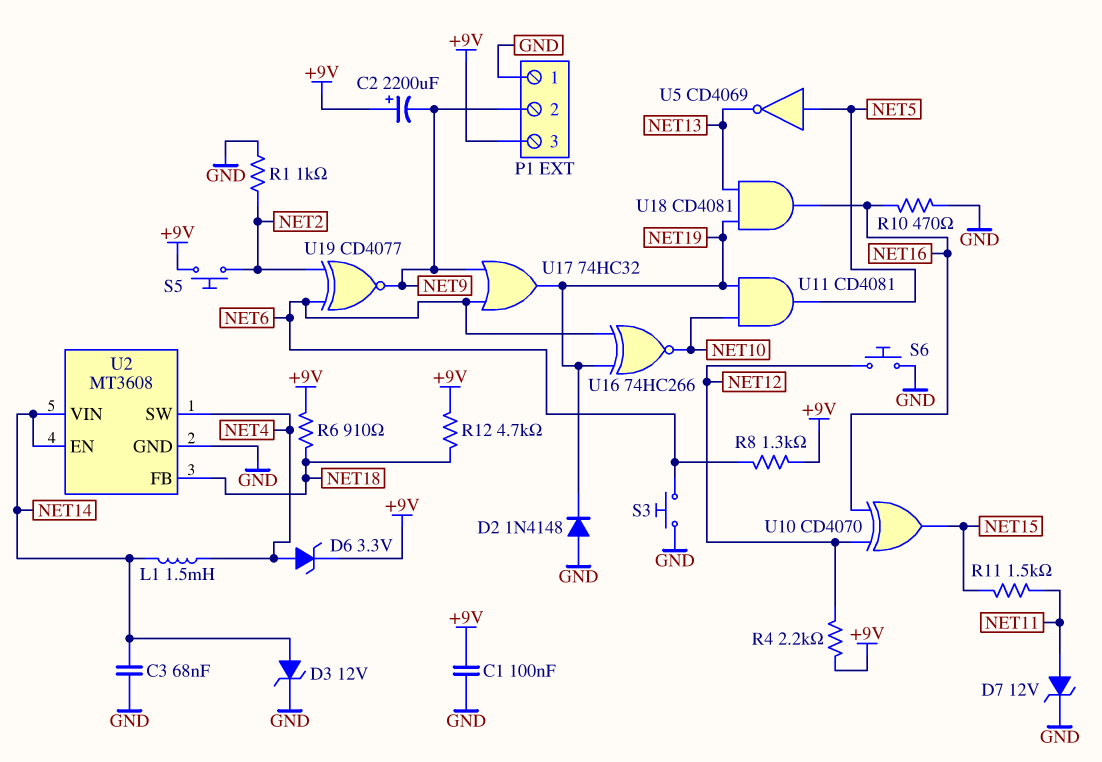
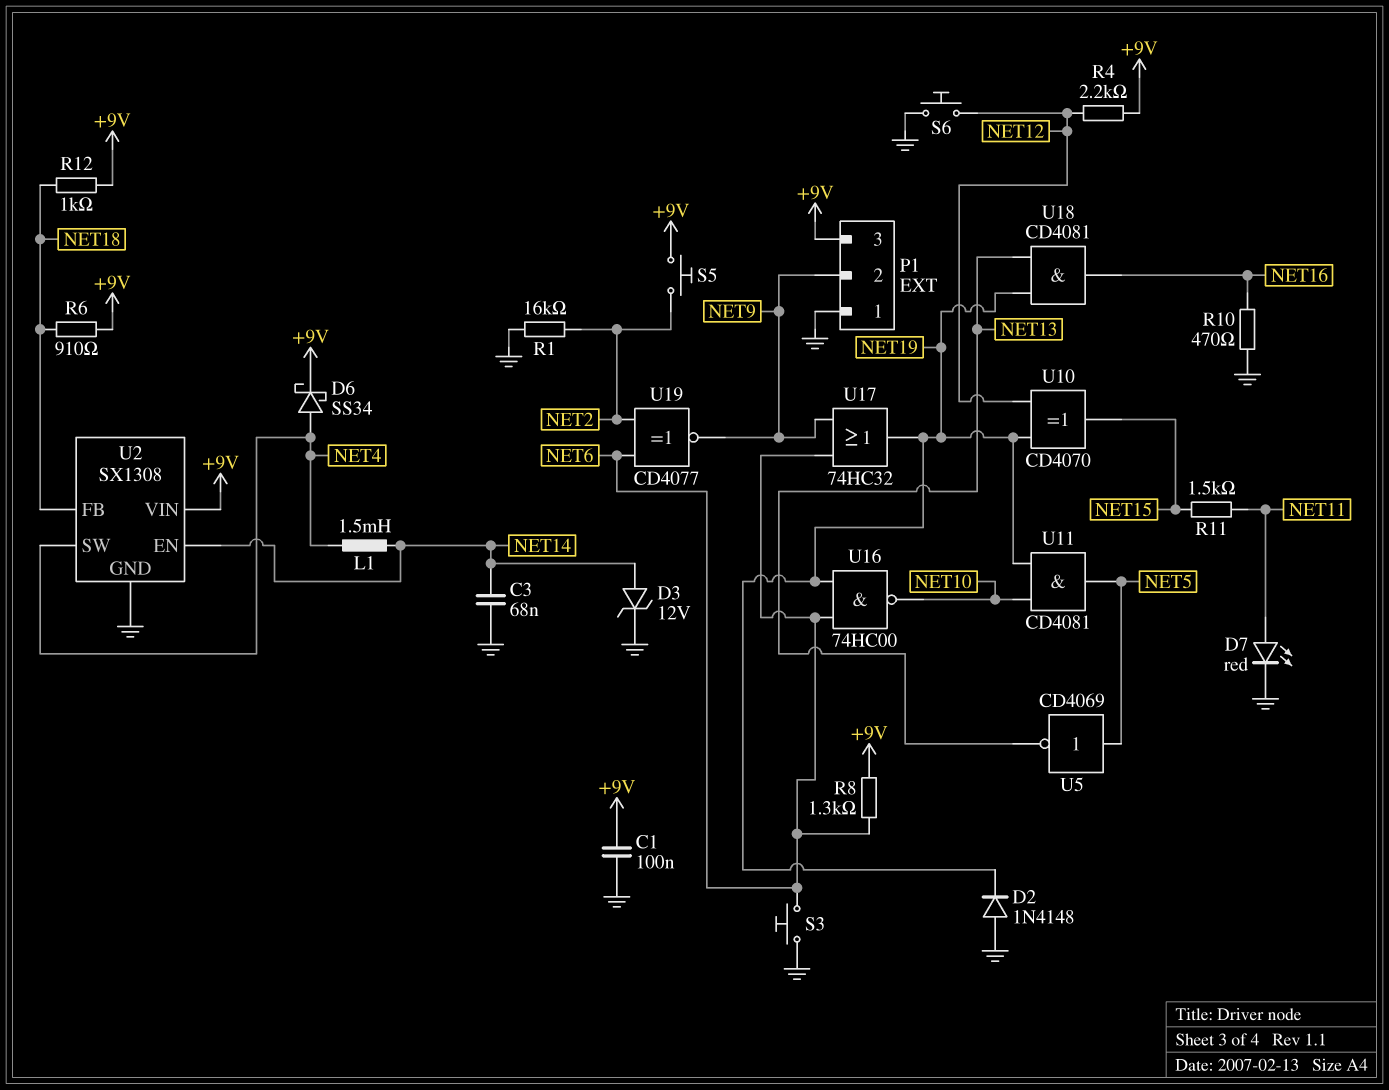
C2: 2200uF (plus +9V, minus NET9) -> none
D6: zener 3.3V (A NET4, K +9V) -> schottky SS34 (A NET4, K +9V)
D7: zener 12V (A NET11, K GND) -> LED red (A NET11, K GND)
R1: 1k (GND, NET2) -> 16k (GND, NET2)
R12: 4.7k (+9V, NET18) -> 1k (+9V, NET18)
U2: MT3608 -> SX1308
U2 pin VIN: NET14 -> +9V
U10: XOR CD4070 (in NET12, in NET16, out NET15) -> XOR CD4070 (in NET12, in NET19, out NET15)
U16: XNOR 74HC266 (in NET6, in NET19, out NET10) -> NAND 74HC00 (in NET6, in NET19, out NET10)

